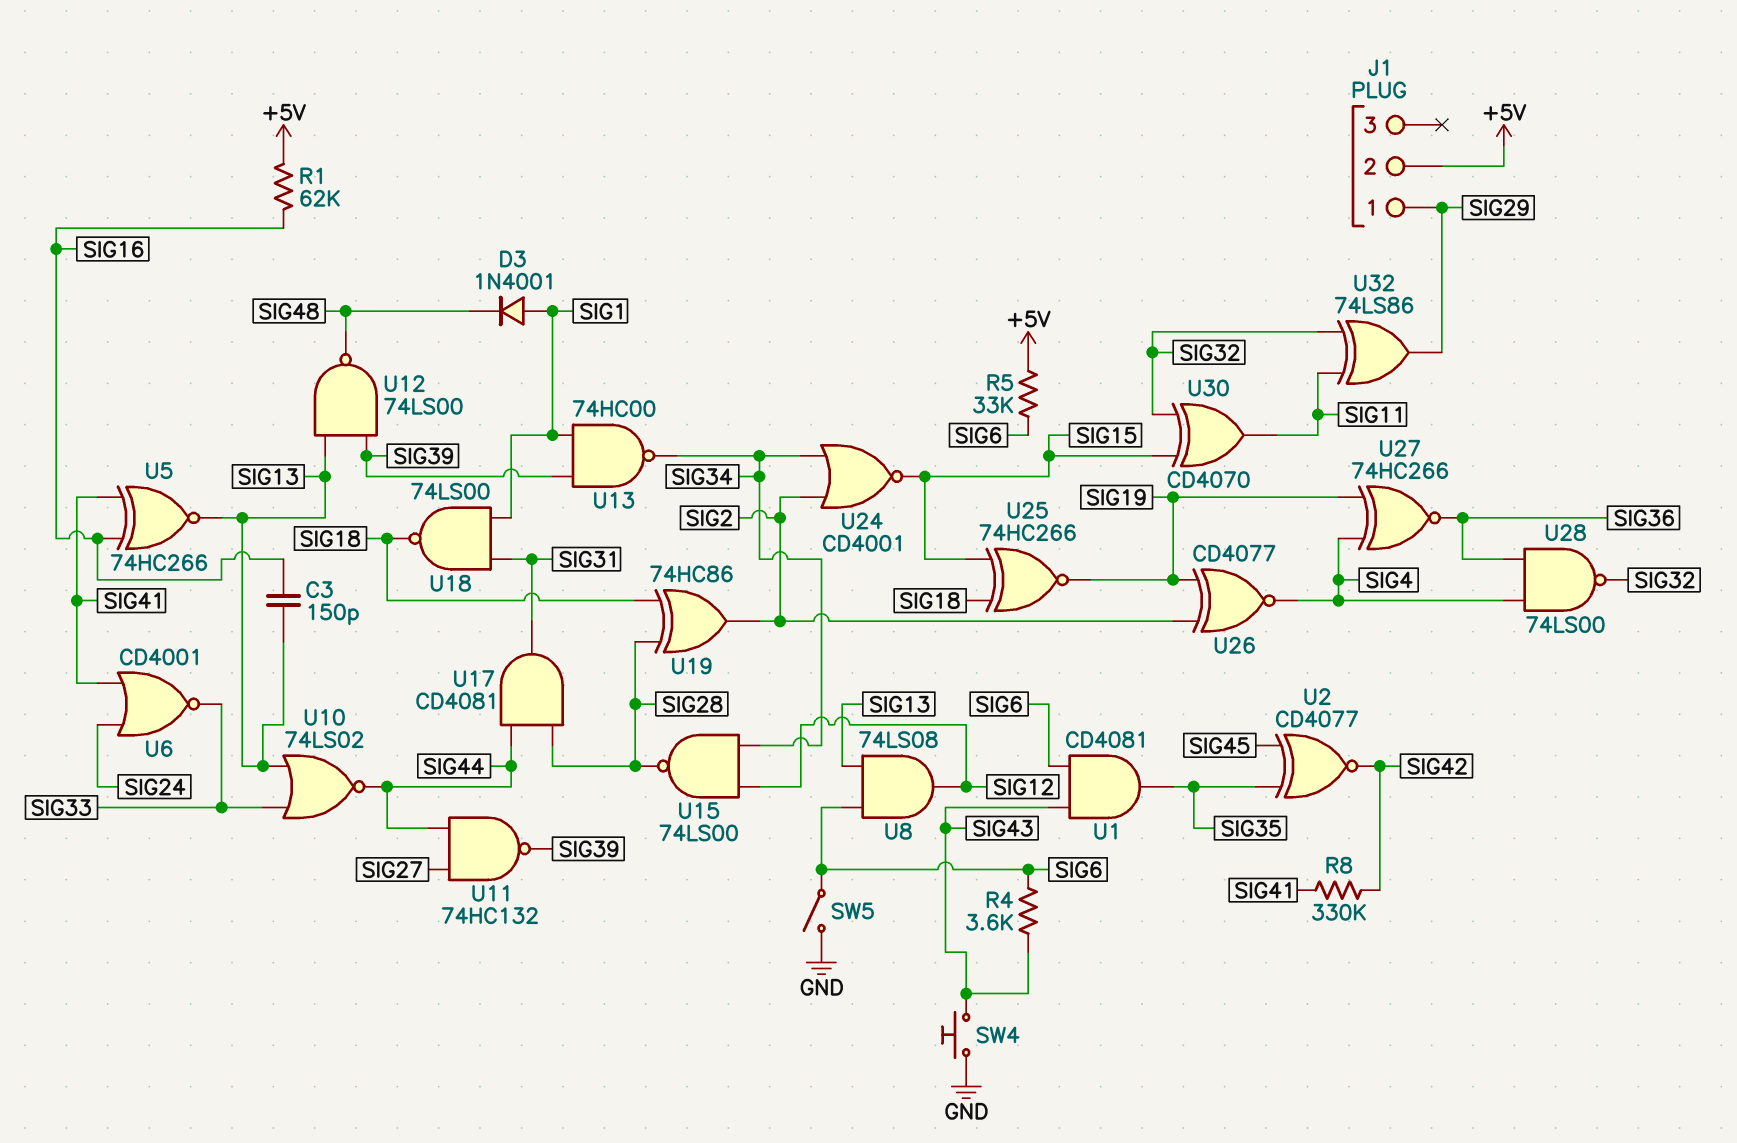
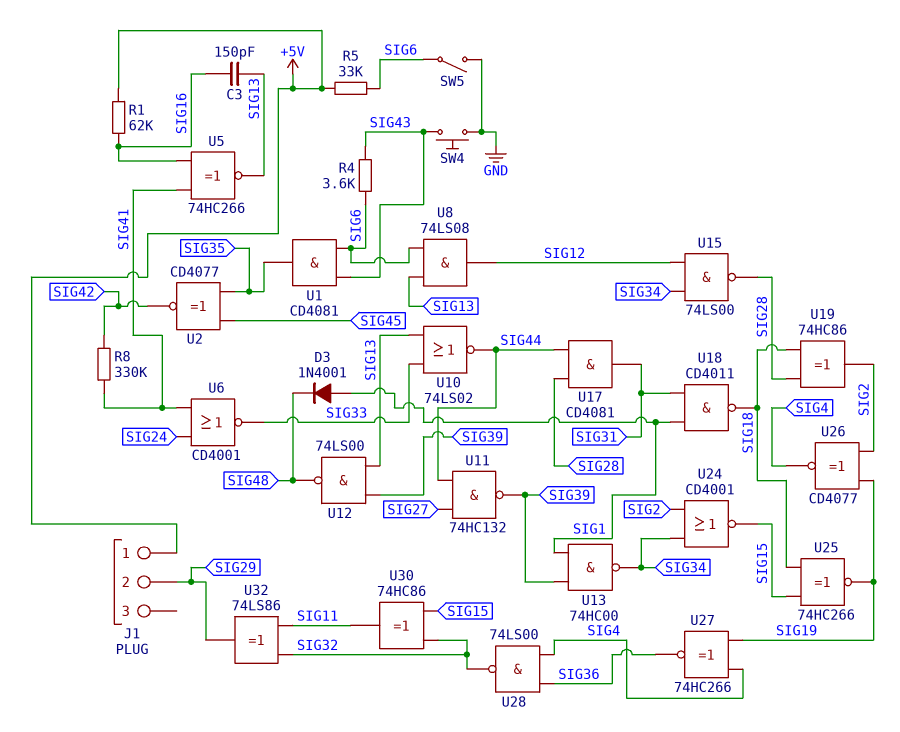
J1 pin 1: SIG29 -> +5V
J1 pin 2: +5V -> SIG29
U18: NAND 74LS00 (in SIG1, in SIG31, out SIG18) -> NAND CD4011 (in SIG1, in SIG31, out SIG18)
U30: XOR CD4070 (in SIG15, in SIG32, out SIG11) -> XOR 74HC86 (in SIG15, in SIG32, out SIG11)

